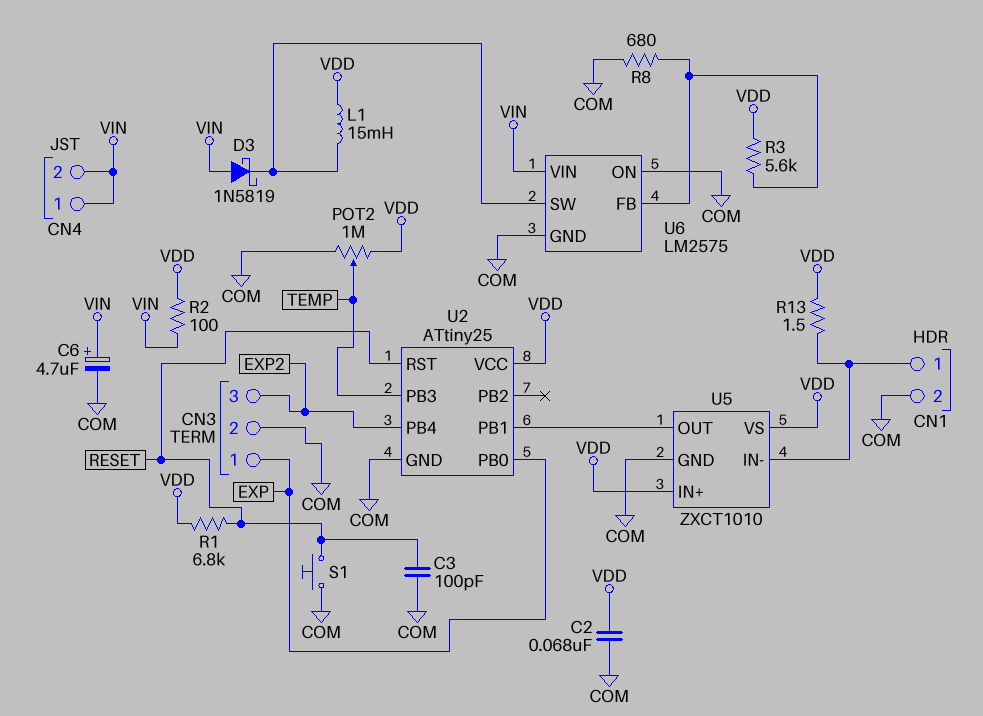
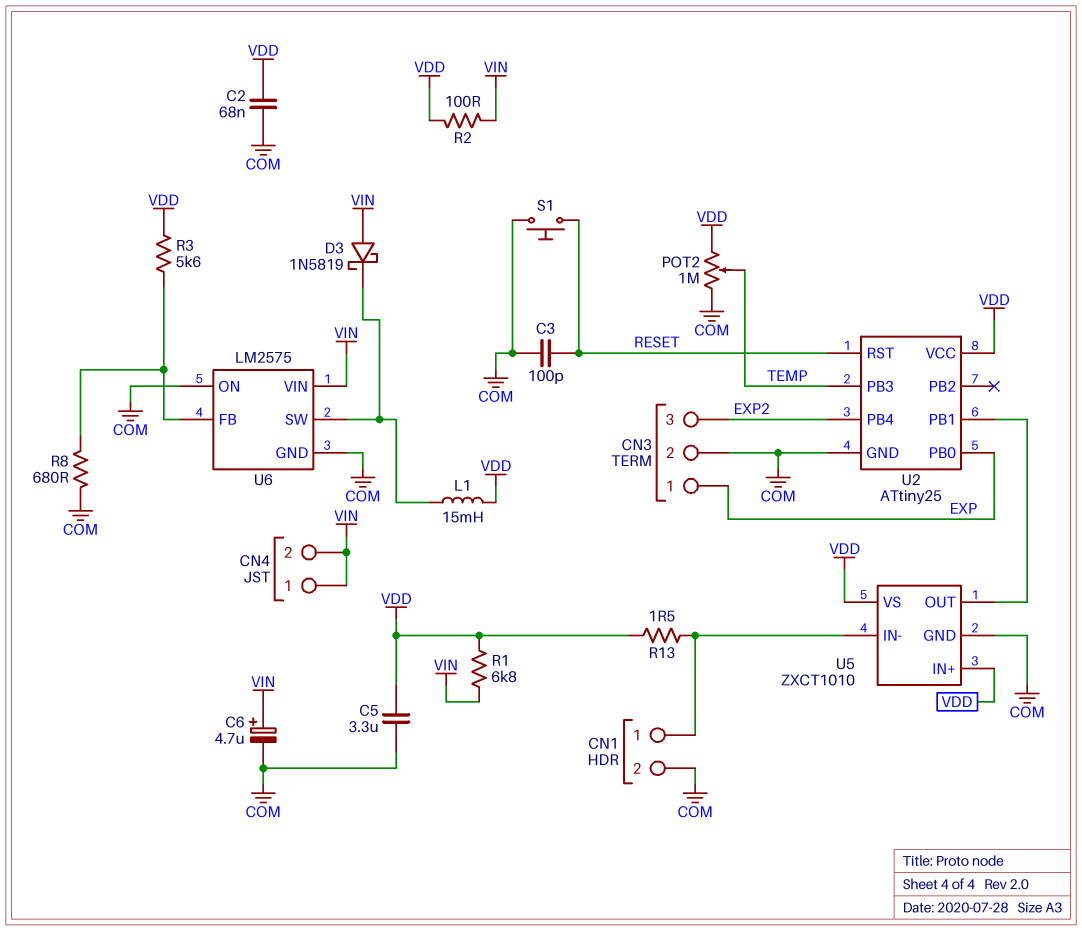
C5: none -> 3.3uF (COM, VDD)
R1: 6.8k (RESET, VDD) -> 6.8k (VDD, VIN)

